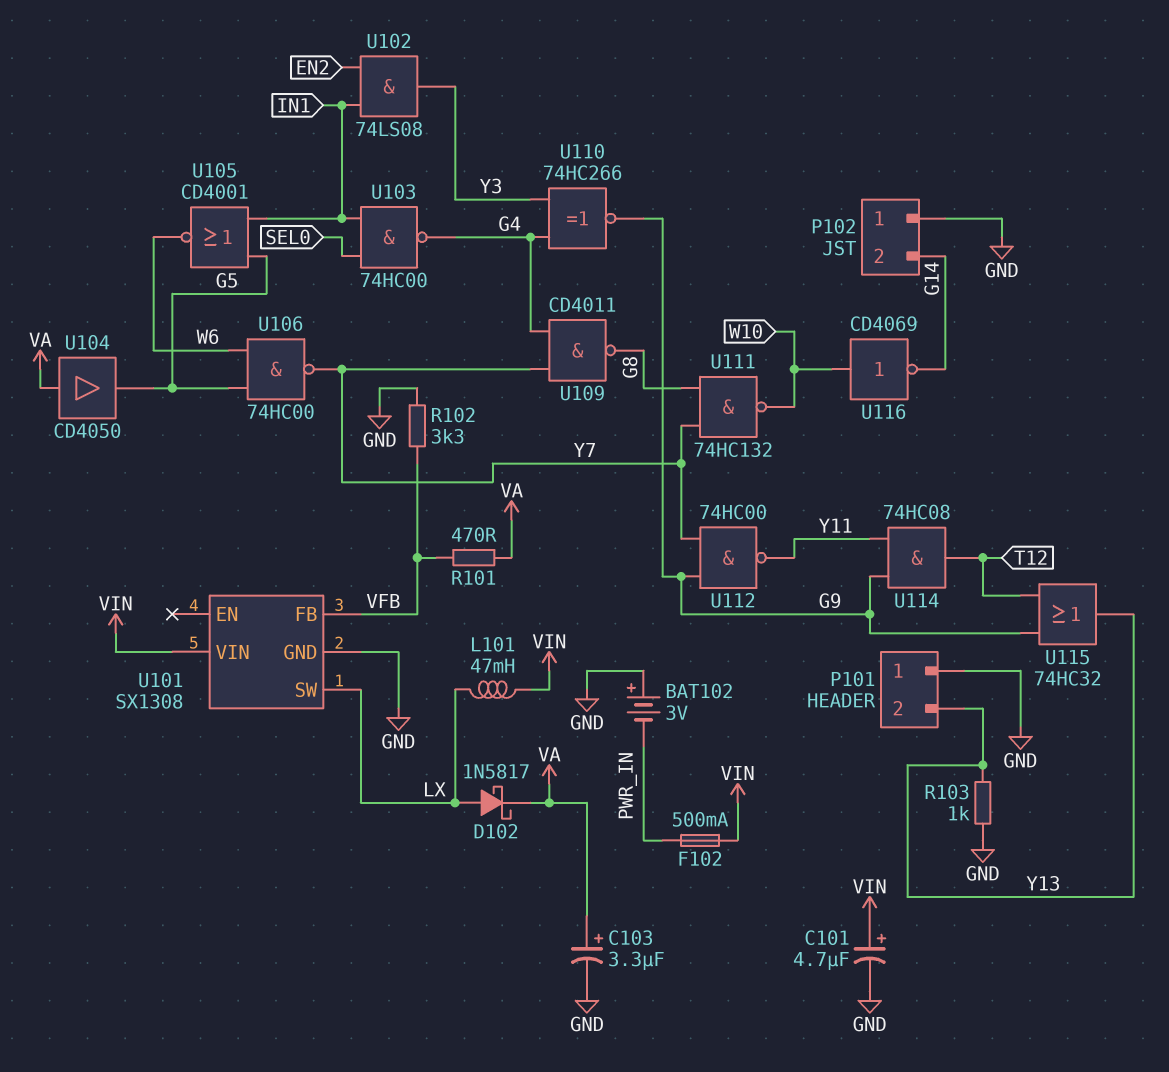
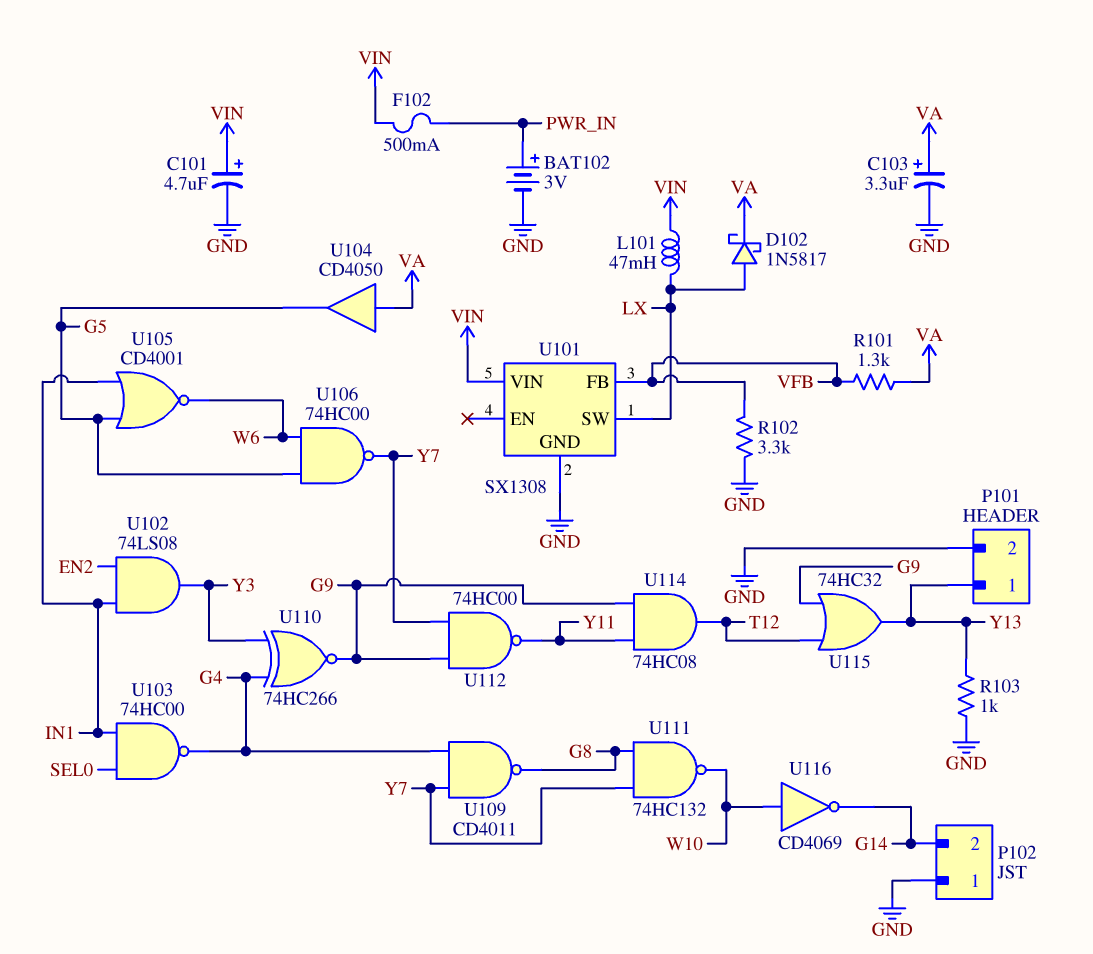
BAT102: 3V (plus GND, minus PWR_IN) -> 3V (plus PWR_IN, minus GND)
P101 pin 1: GND -> Y13
P101 pin 2: Y13 -> GND
R101: 470 (VA, VFB) -> 1.3k (VA, VFB)

